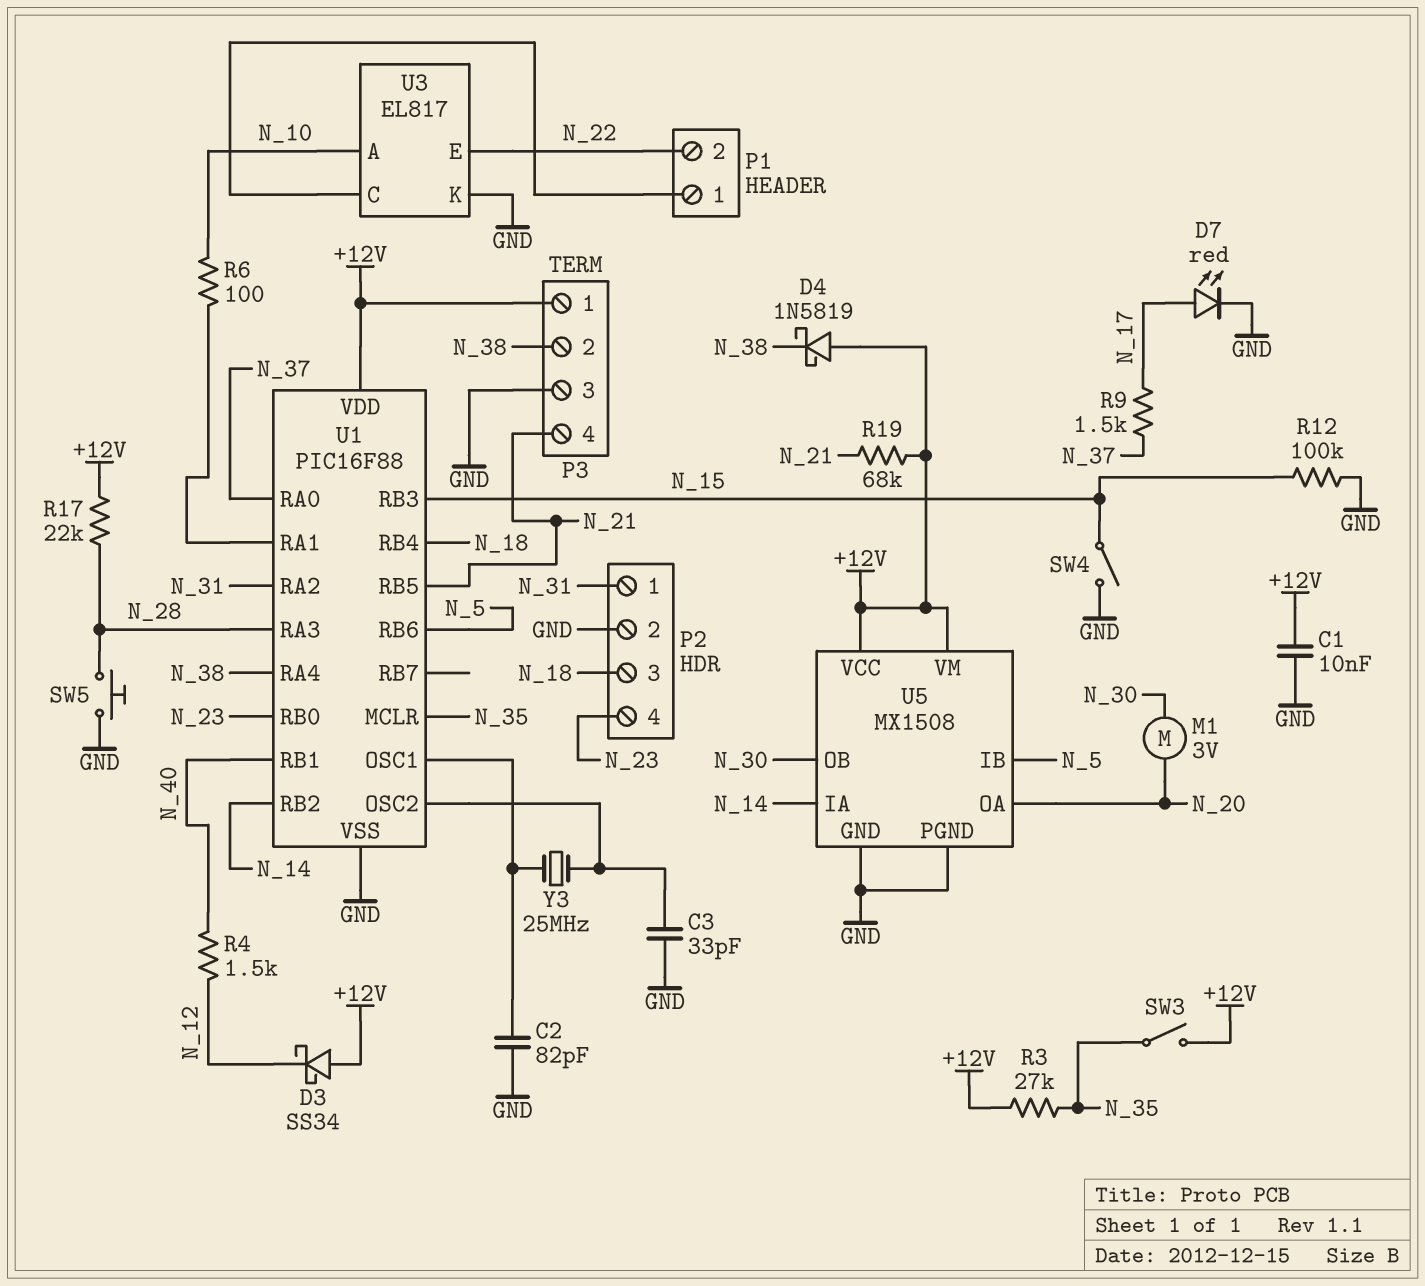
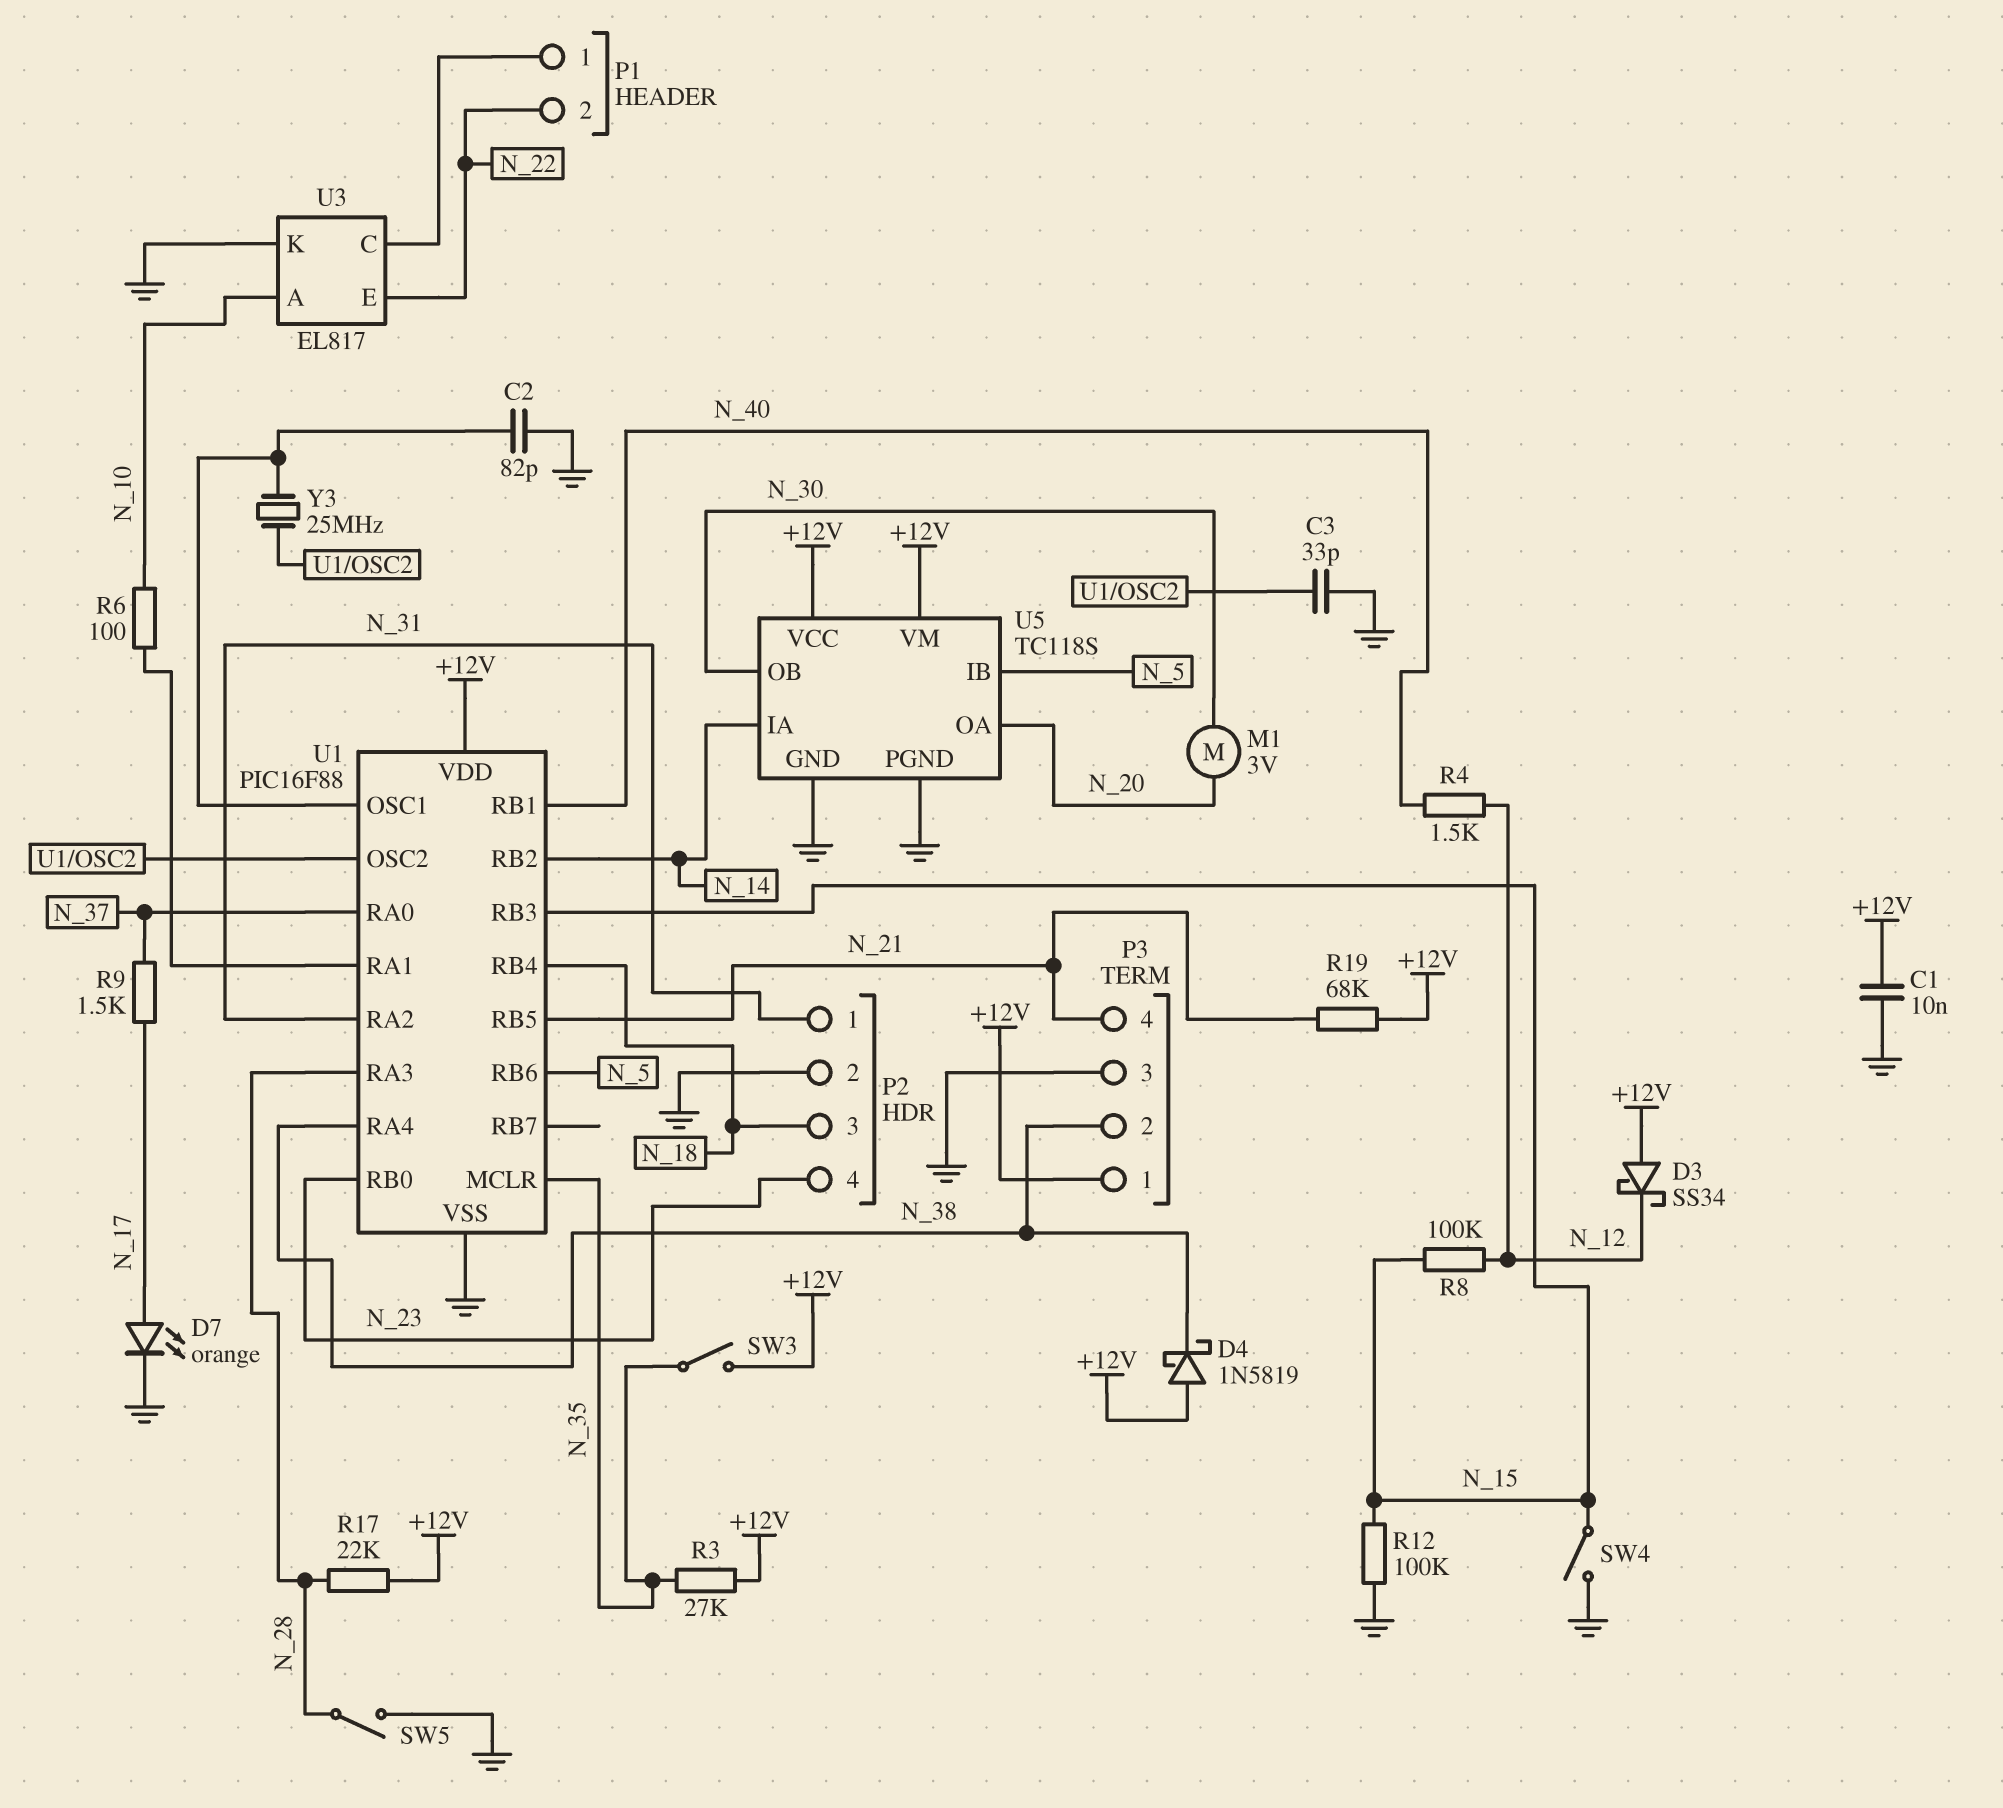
D7: LED red (A N_17, K GND) -> LED orange (A N_17, K GND)
R8: none -> 100k (N_12, N_15)
SW5: button (GND, N_28) -> switch (GND, N_28)
U5: MX1508 -> TC118S

